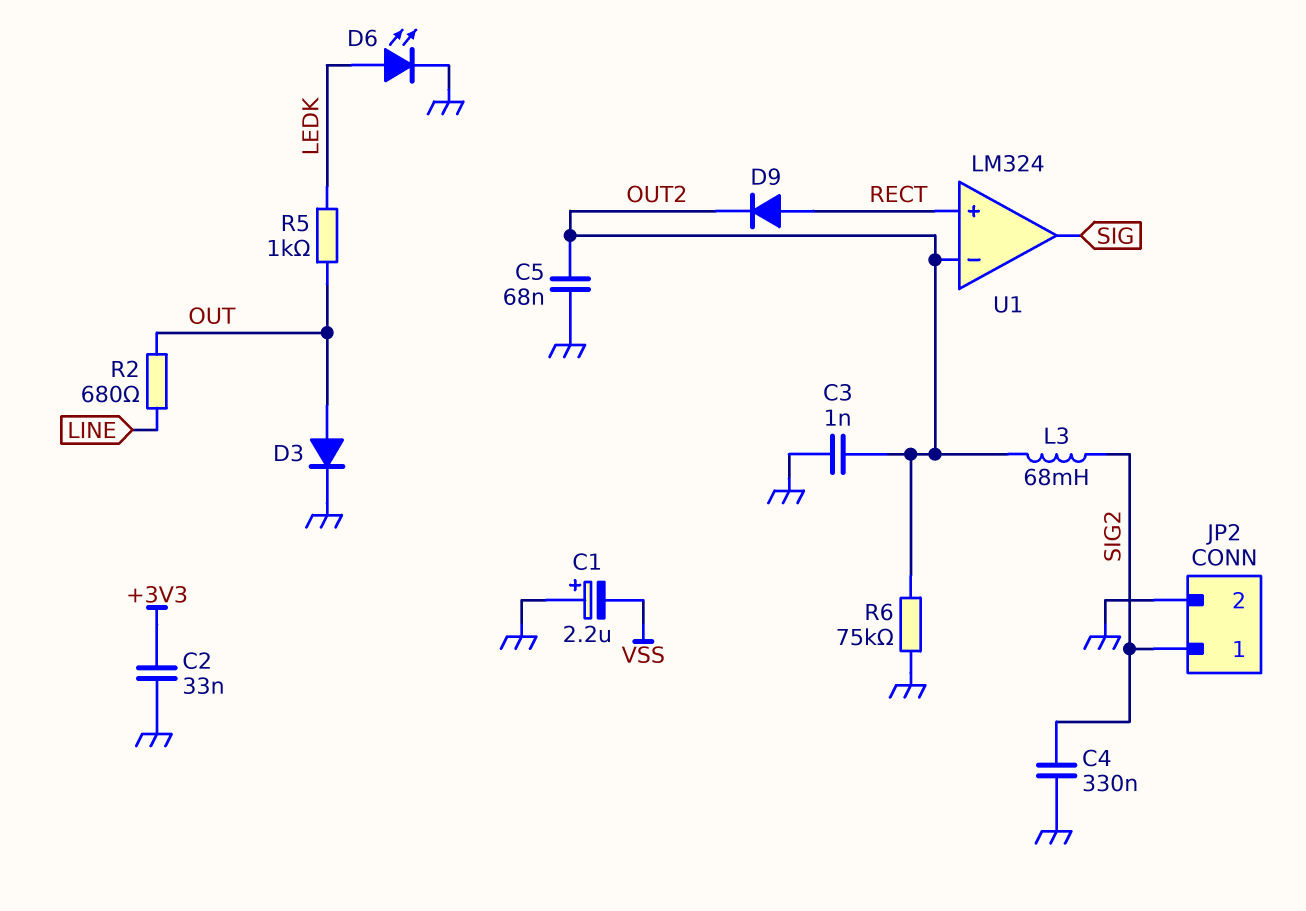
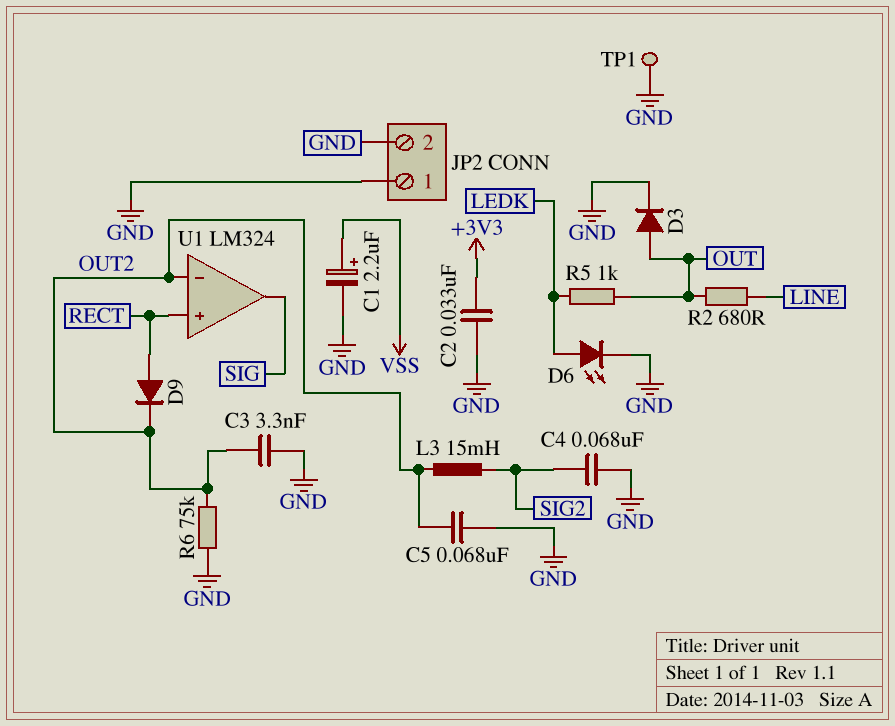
C1: 2.2uF (plus GND, minus VSS) -> 2.2uF (plus VSS, minus GND)
C3: 1nF (GND, OUT2) -> 3.3nF (GND, OUT2)
C4: 330nF (GND, SIG2) -> 68nF (GND, SIG2)
JP2 pin 1: SIG2 -> GND
L3: 68mH (OUT2, SIG2) -> 15mH (OUT2, SIG2)
TP1: none -> test point (GND)

